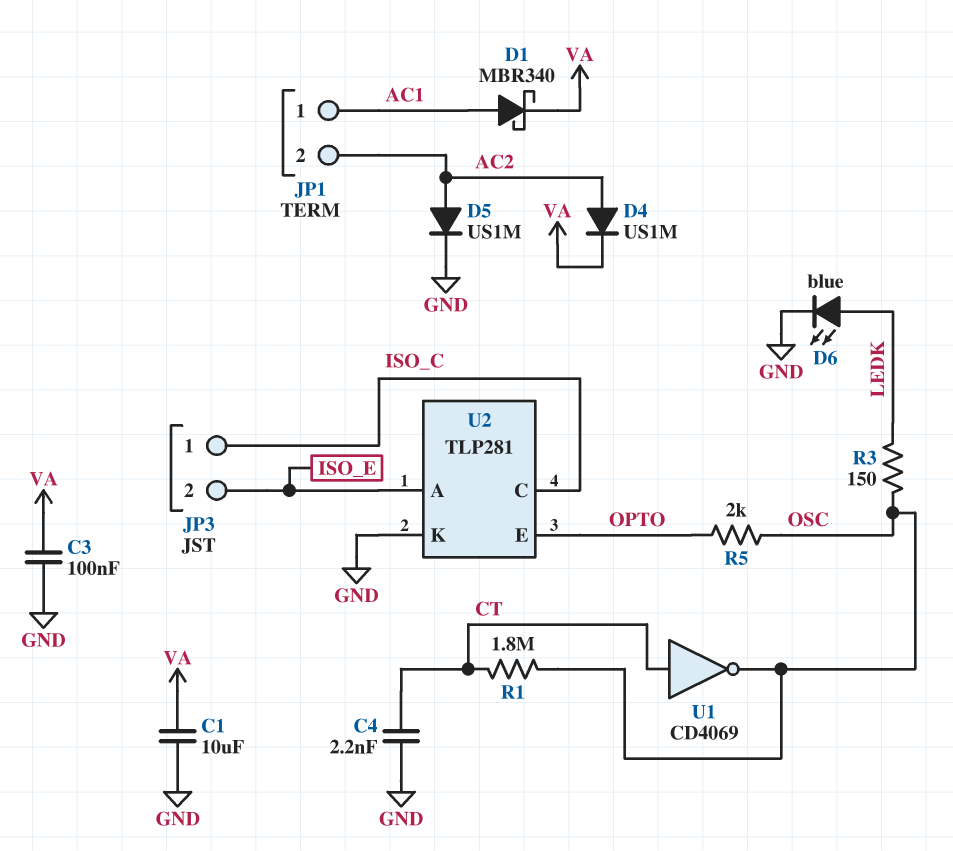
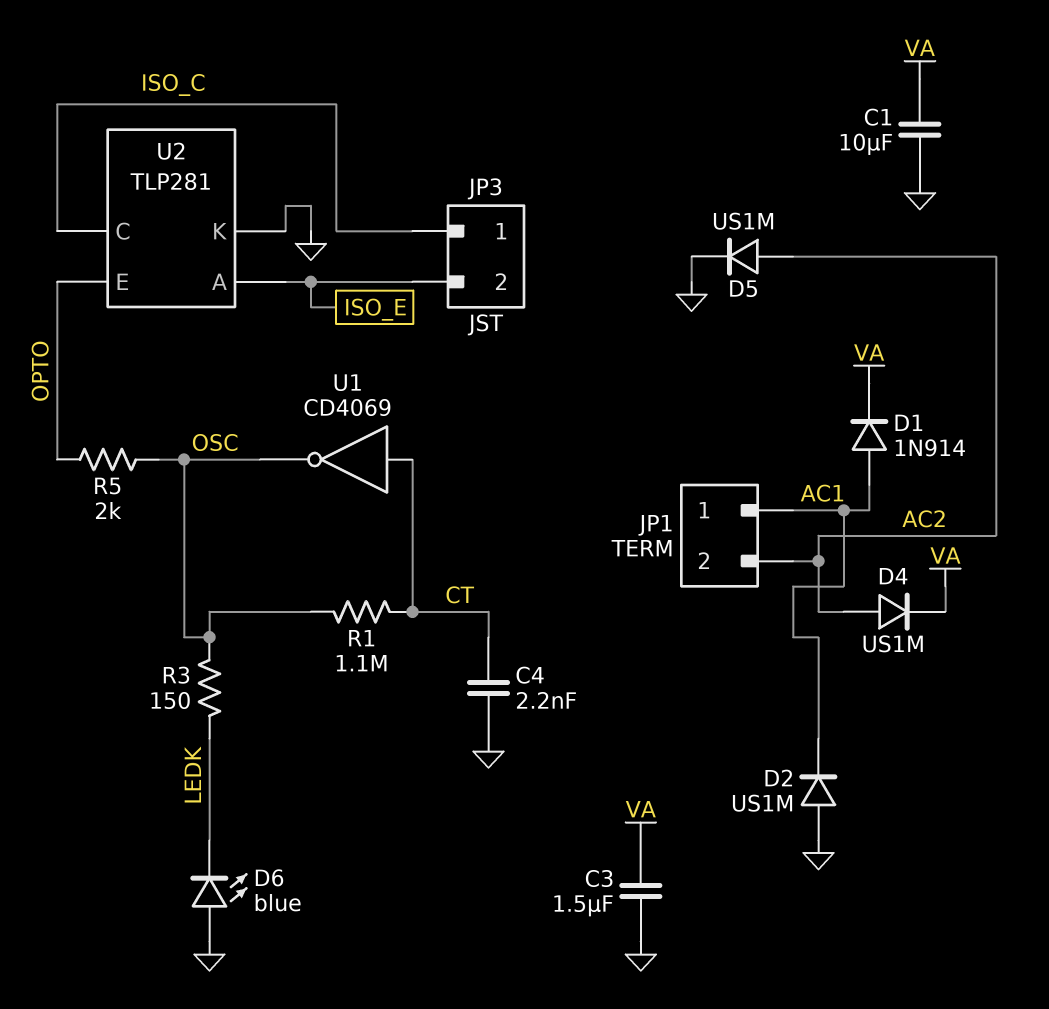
C3: 100nF (GND, VA) -> 1.5uF (GND, VA)
D1: schottky MBR340 (A AC1, K VA) -> diode 1N914 (A AC1, K VA)
D2: none -> diode US1M (A GND, K AC1)
D6: LED blue (A LEDK, K GND) -> LED blue (A GND, K LEDK)
R1: 1.8M (CT, OSC) -> 1.1M (CT, OSC)

